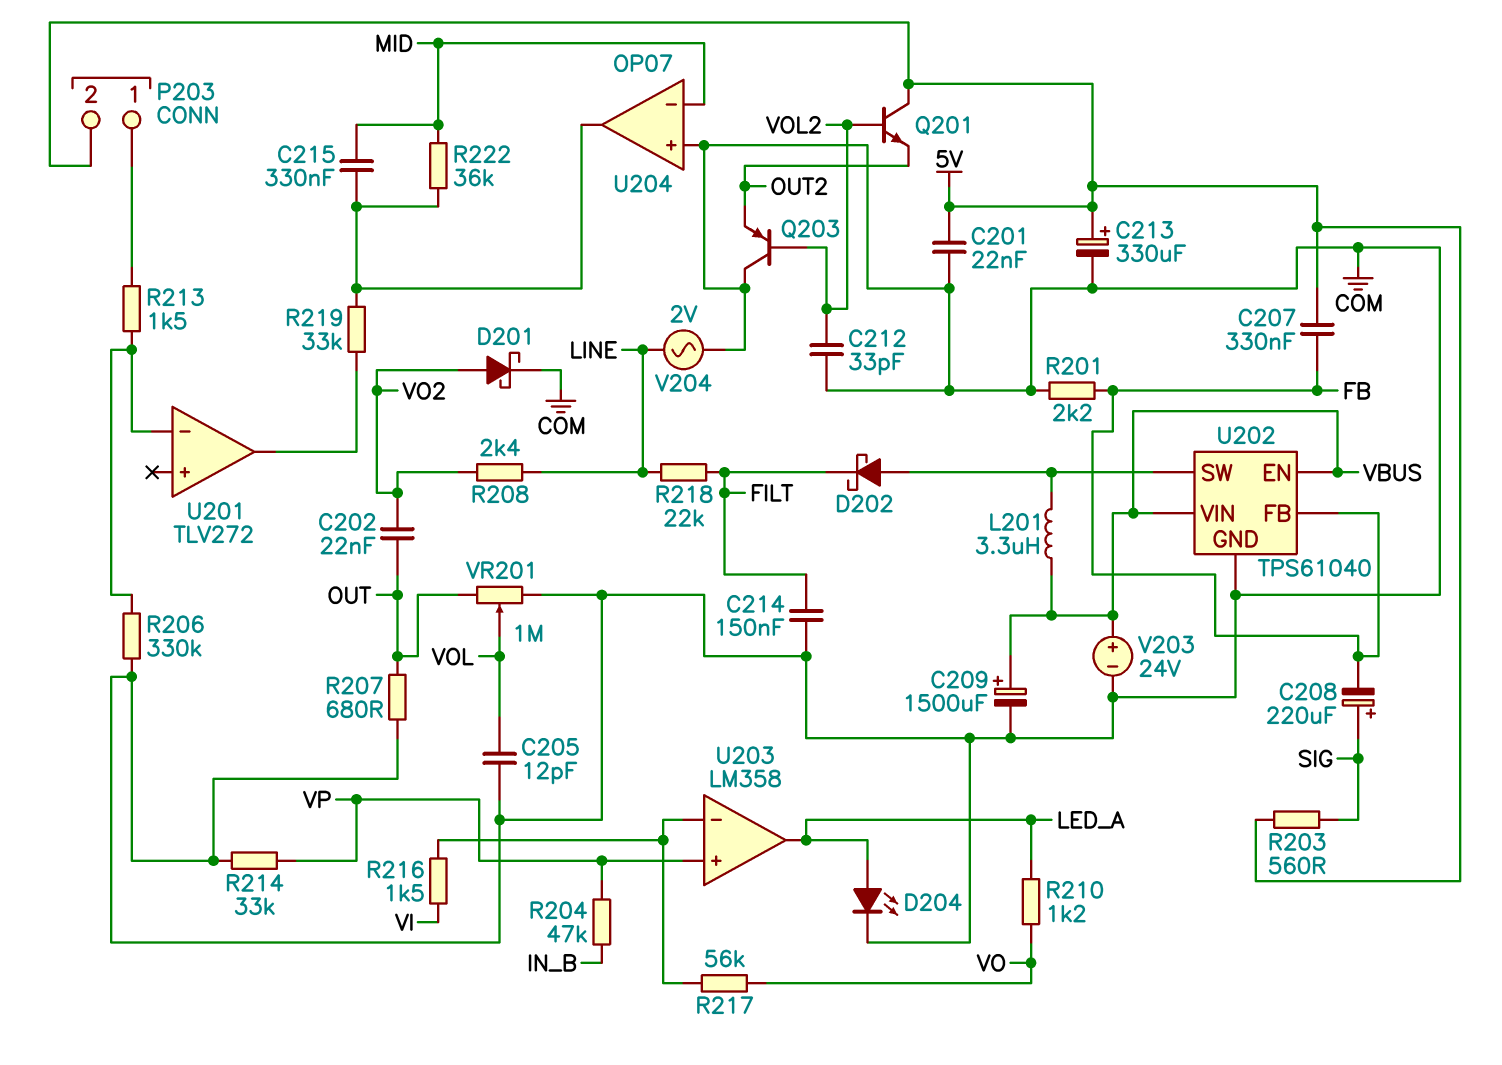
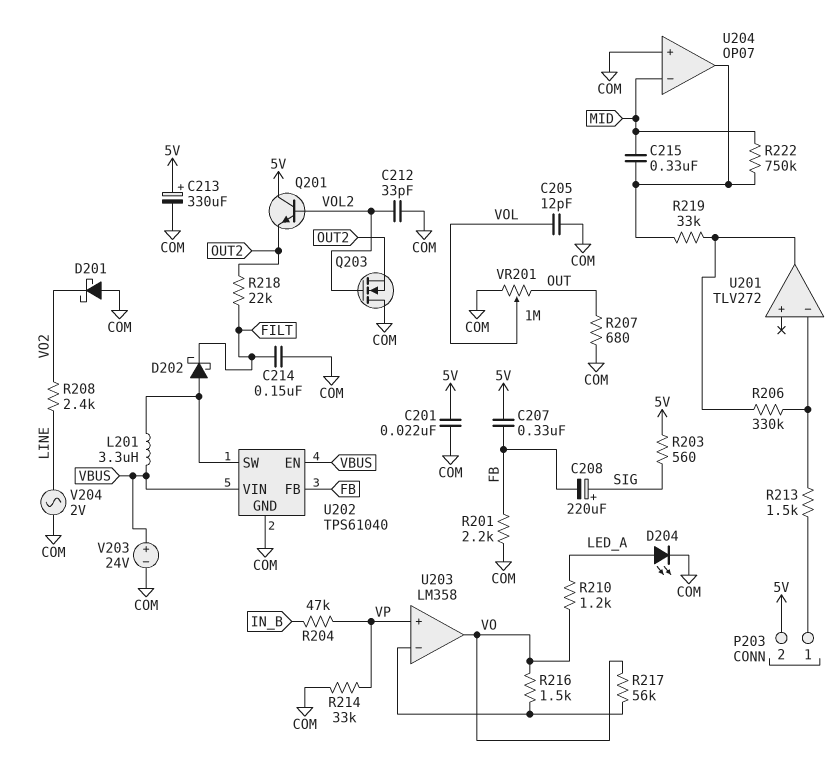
C202: 22nF (OUT, VO2) -> none
C209: 1500uF (plus VBUS, minus COM) -> none
D201: schottky (A VO2, K COM) -> schottky (A COM, K VO2)
Q203: PNP (B VOL2, C COM, E OUT2) -> NMOS (G VOL2, D COM, S OUT2)
R206: 330k (COM, U201/in-) -> 330k (U201/in-, U201/out)
R216: 1.5k (U203/in-, VI) -> 1.5k (U203/in-, VO)
R218: 22k (FILT, LINE) -> 22k (FILT, OUT2)
R222: 36k (MID, U204/out) -> 750k (MID, U204/out)
U203 pin out: LED_A -> VO

